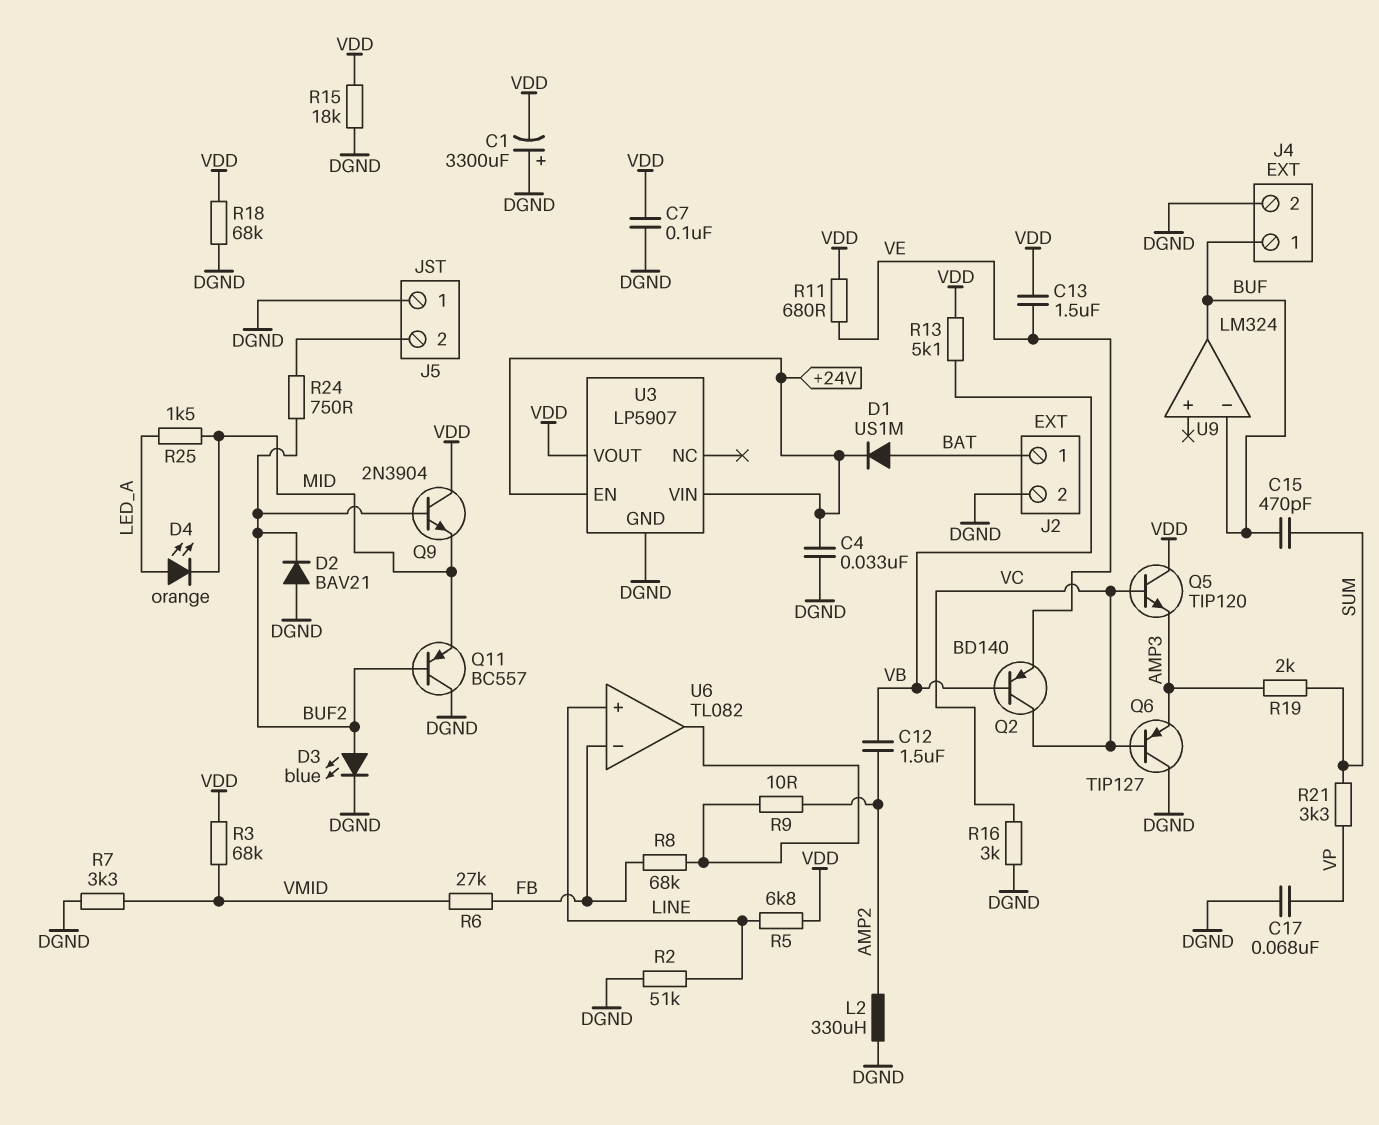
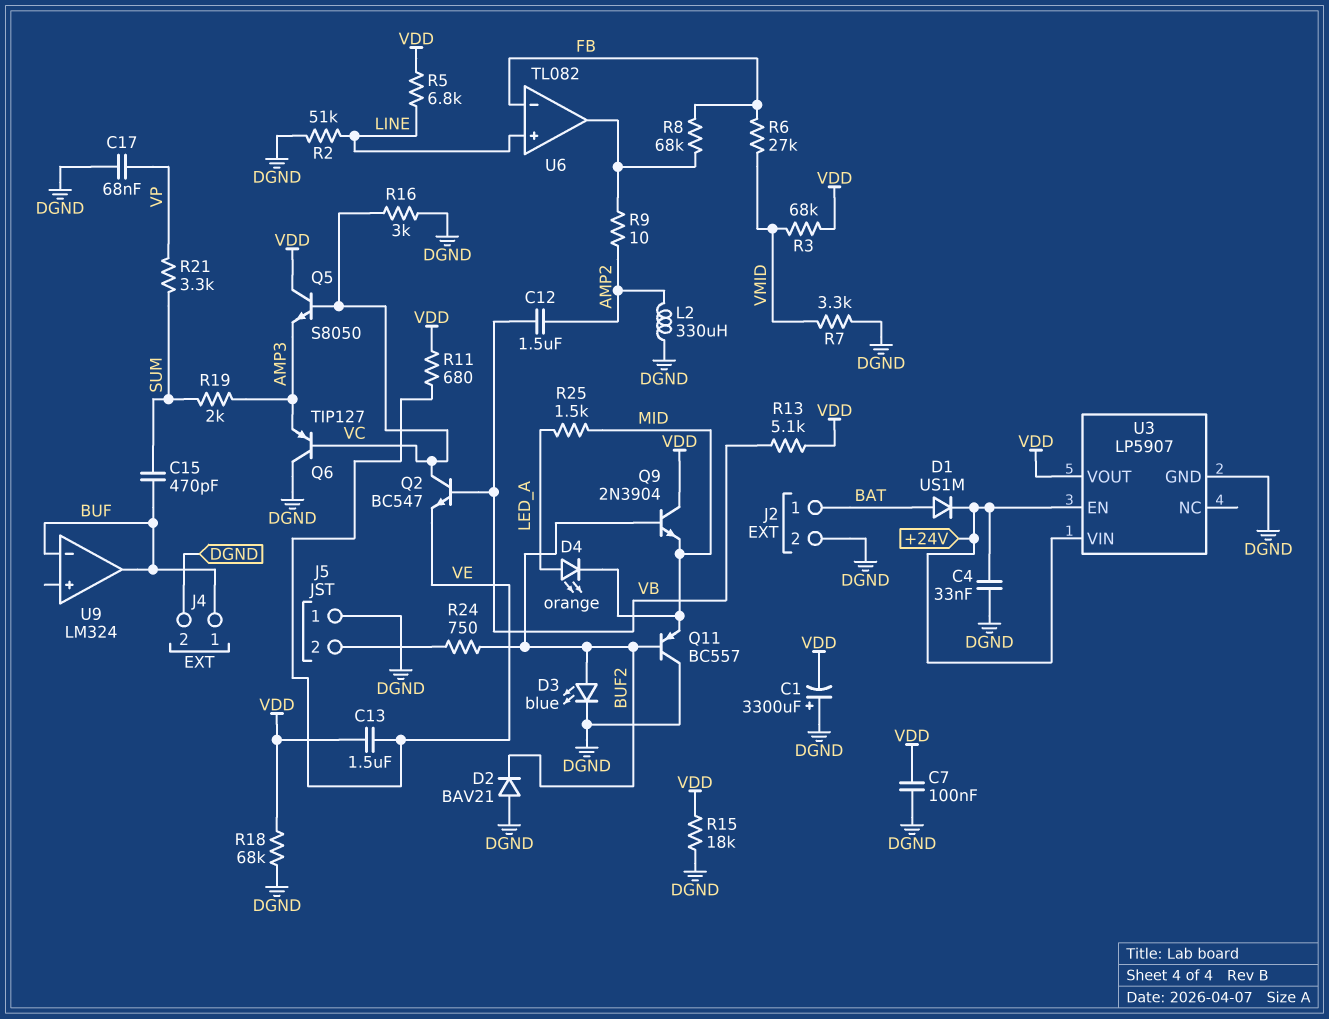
Q2: PNP BD140 (B VB, C VC, E VE) -> NPN BC547 (B VB, C VC, E VE)
Q5: NPN TIP120 (B VC, C VDD, E AMP3) -> NPN S8050 (B VC, C VDD, E AMP3)

